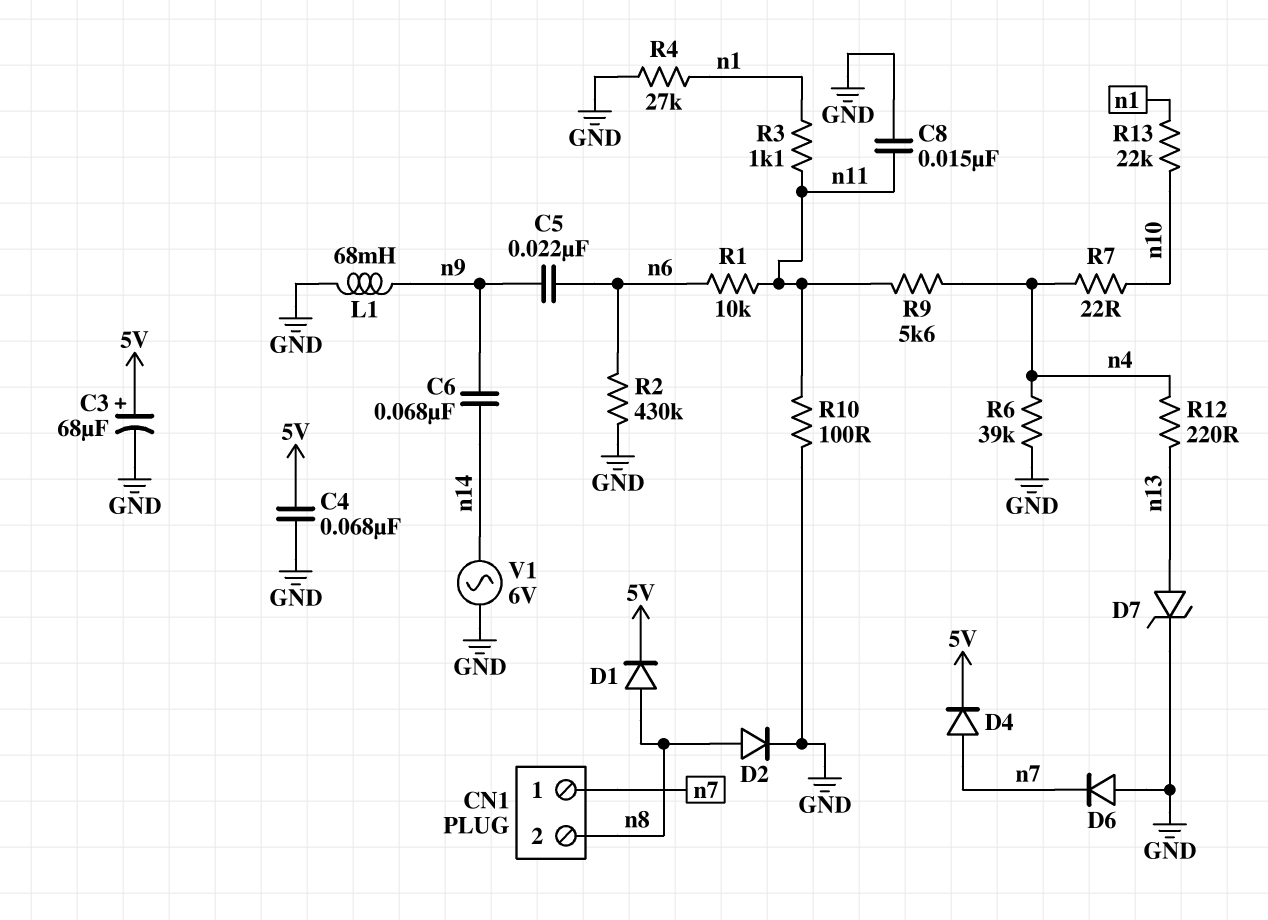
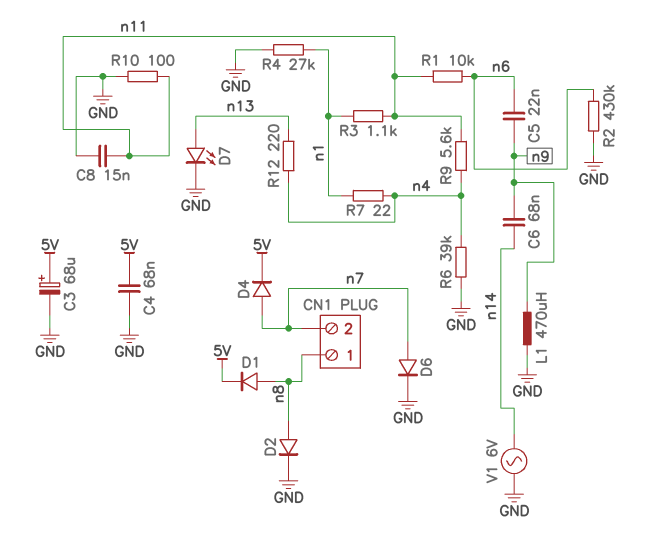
CN1 pin 1: n7 -> n8
CN1 pin 2: n8 -> n7
D6: diode (A GND, K n7) -> diode (A n7, K GND)
D7: zener (A n13, K GND) -> LED (A n13, K GND)
L1: 68mH (GND, n9) -> 470uH (GND, n9)
R7: 22 (n4, n10) -> 22 (n1, n4)
R13: 22k (n1, n10) -> none

